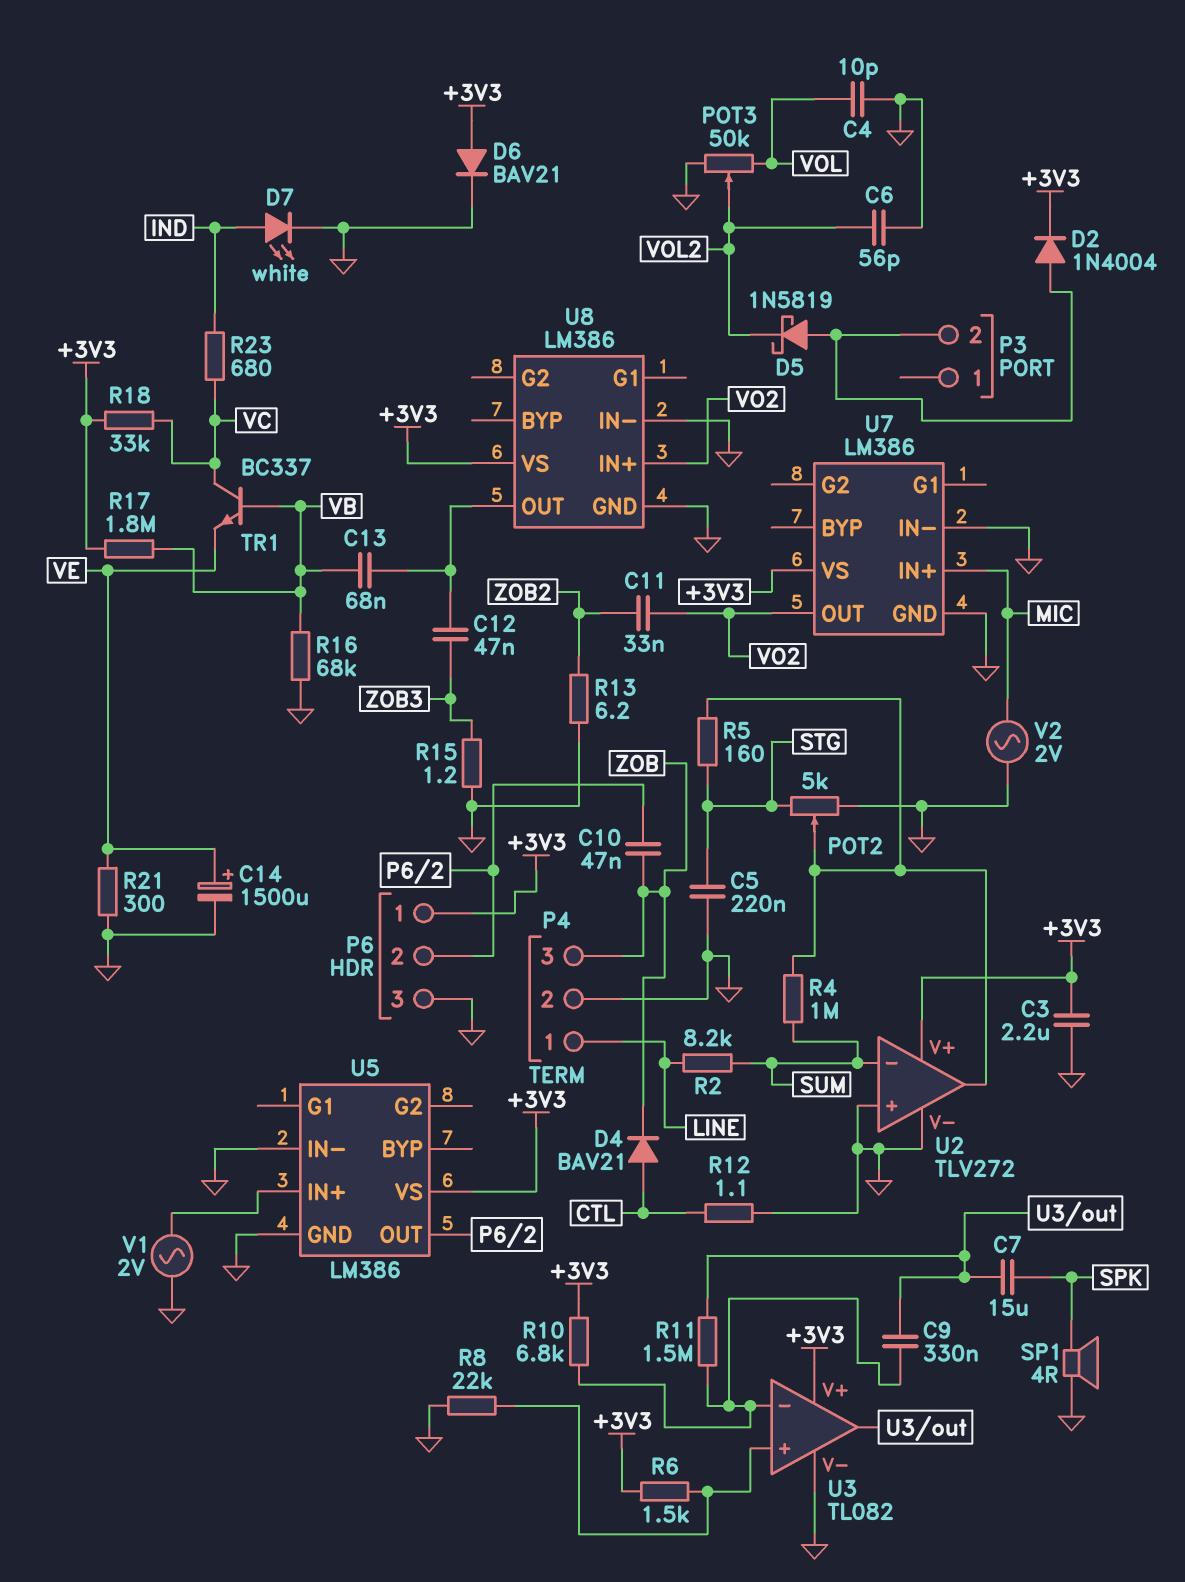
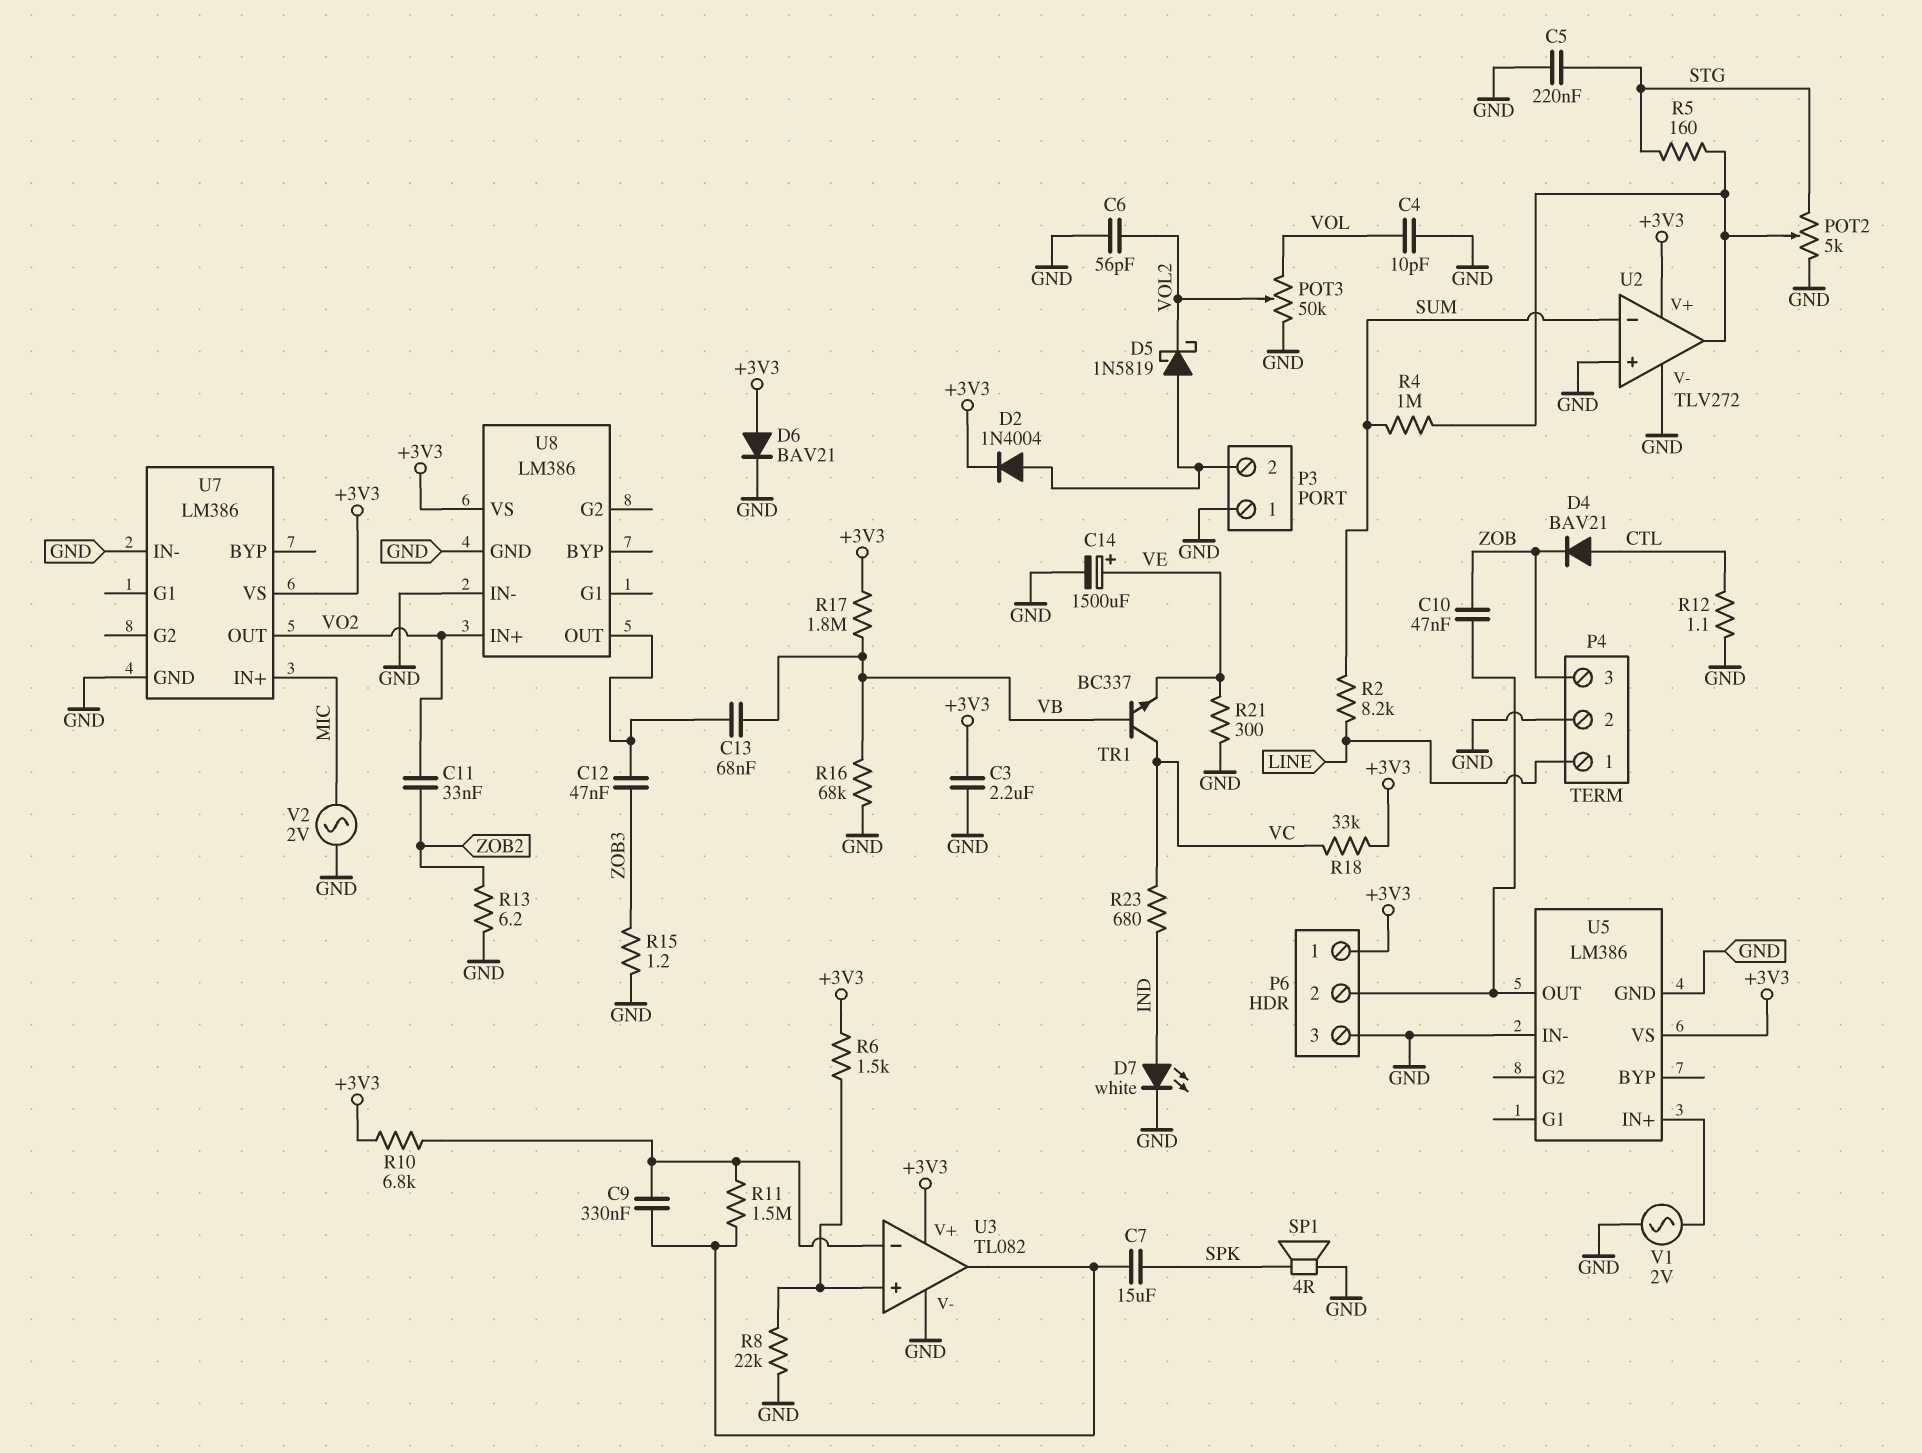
P3 pin 1: none -> GND

